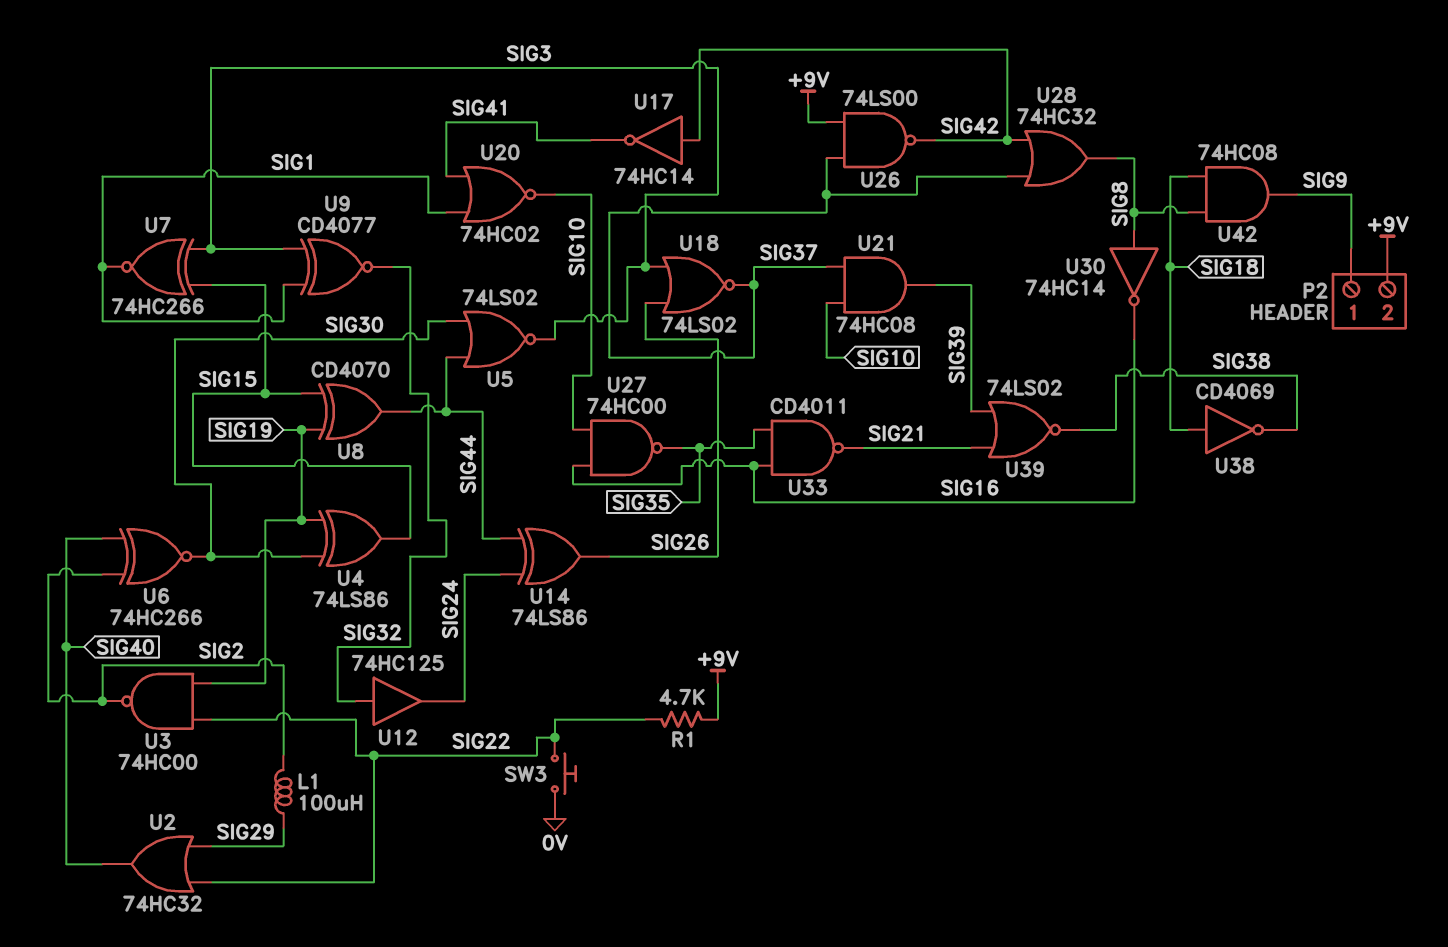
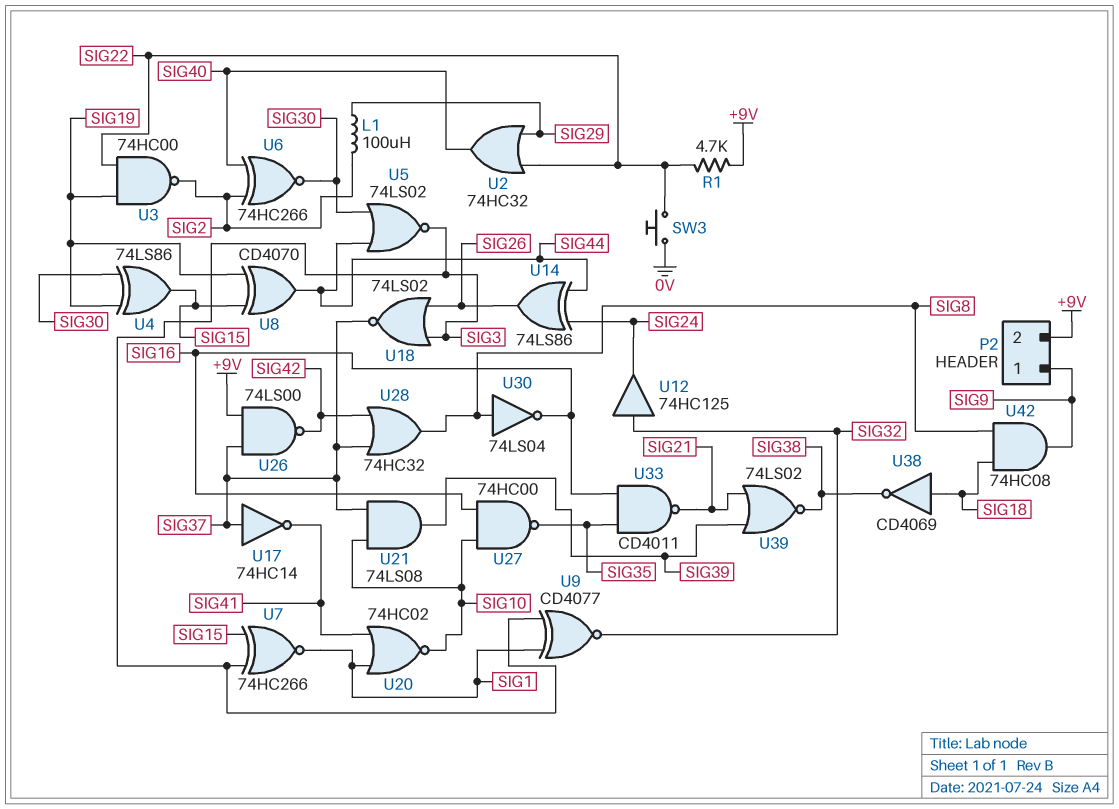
U17: NOT 74HC14 (in SIG42, out SIG41) -> NOT 74HC14 (in SIG37, out SIG41)
U21: AND 74HC08 (in SIG10, in SIG37, out SIG39) -> AND 74LS08 (in SIG10, in SIG37, out SIG39)
U30: NOT 74HC14 (in SIG8, out SIG16) -> NOT 74LS04 (in SIG8, out SIG16)

